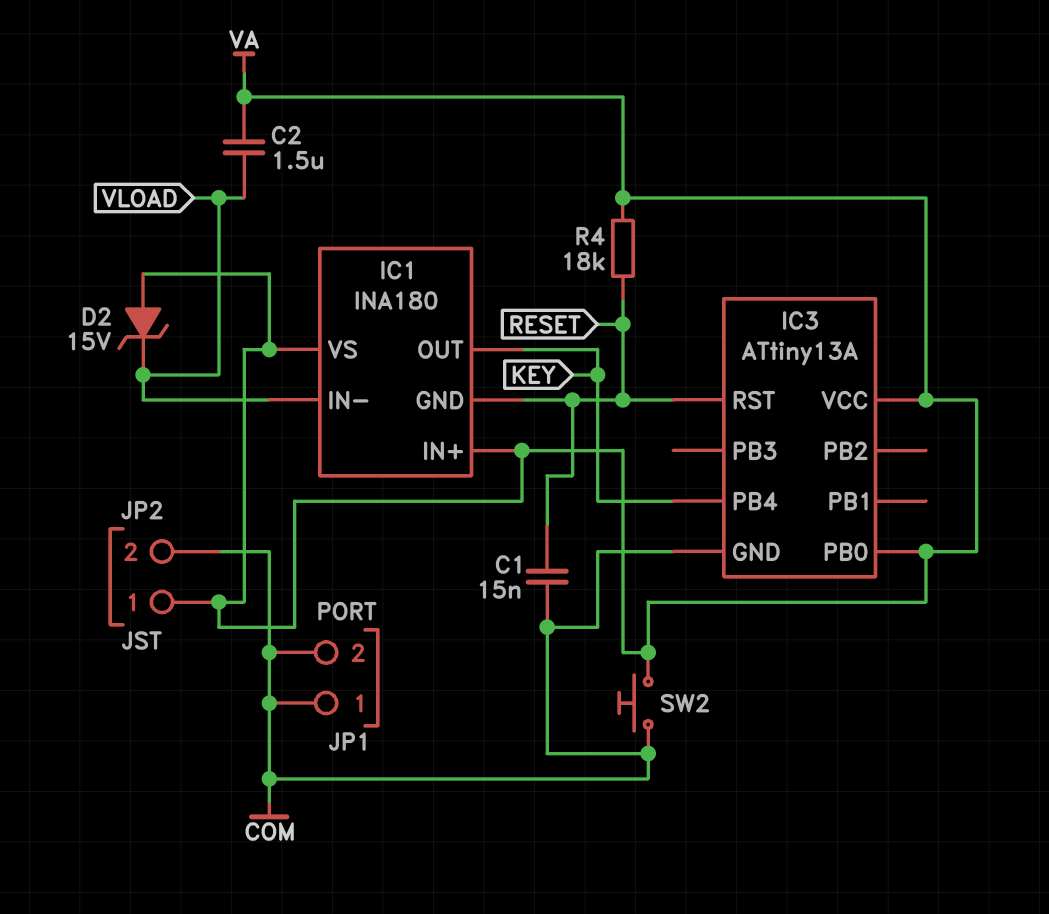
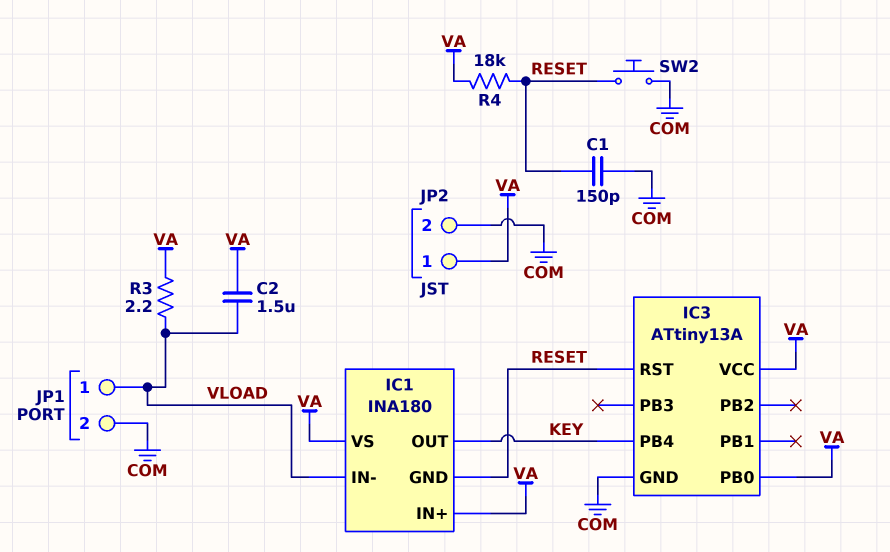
C1: 15nF (COM, RESET) -> 150pF (COM, RESET)
D2: zener 15V (A VA, K VLOAD) -> none
JP1 pin 1: COM -> VLOAD
R3: none -> 2.2 (VA, VLOAD)
SW2: button (COM, VA) -> button (COM, RESET)

